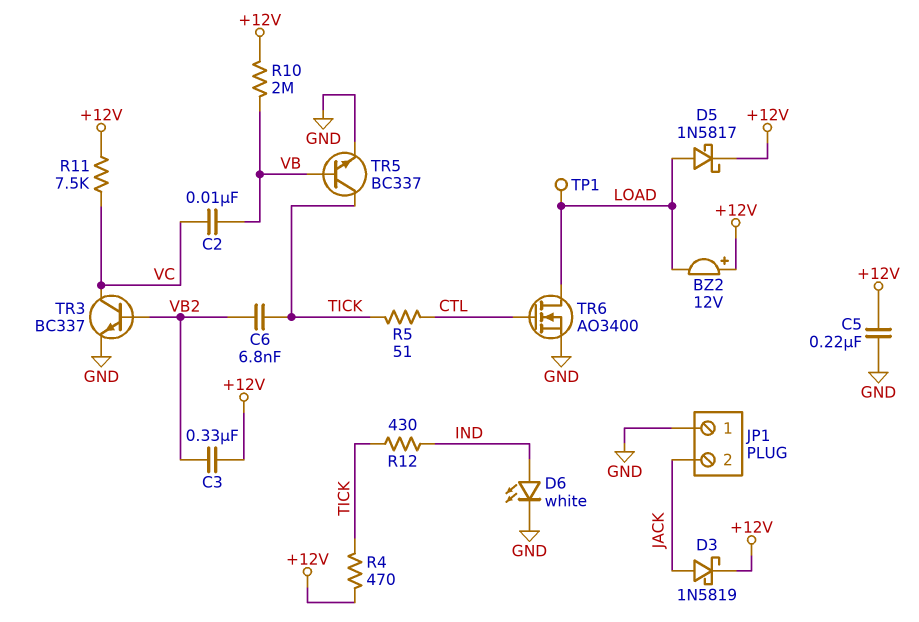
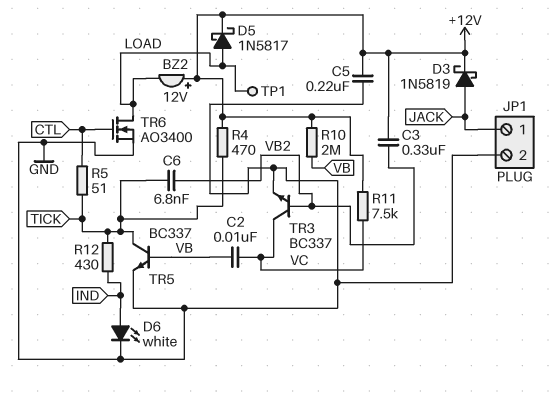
JP1 pin 1: GND -> JACK
JP1 pin 2: JACK -> GND

